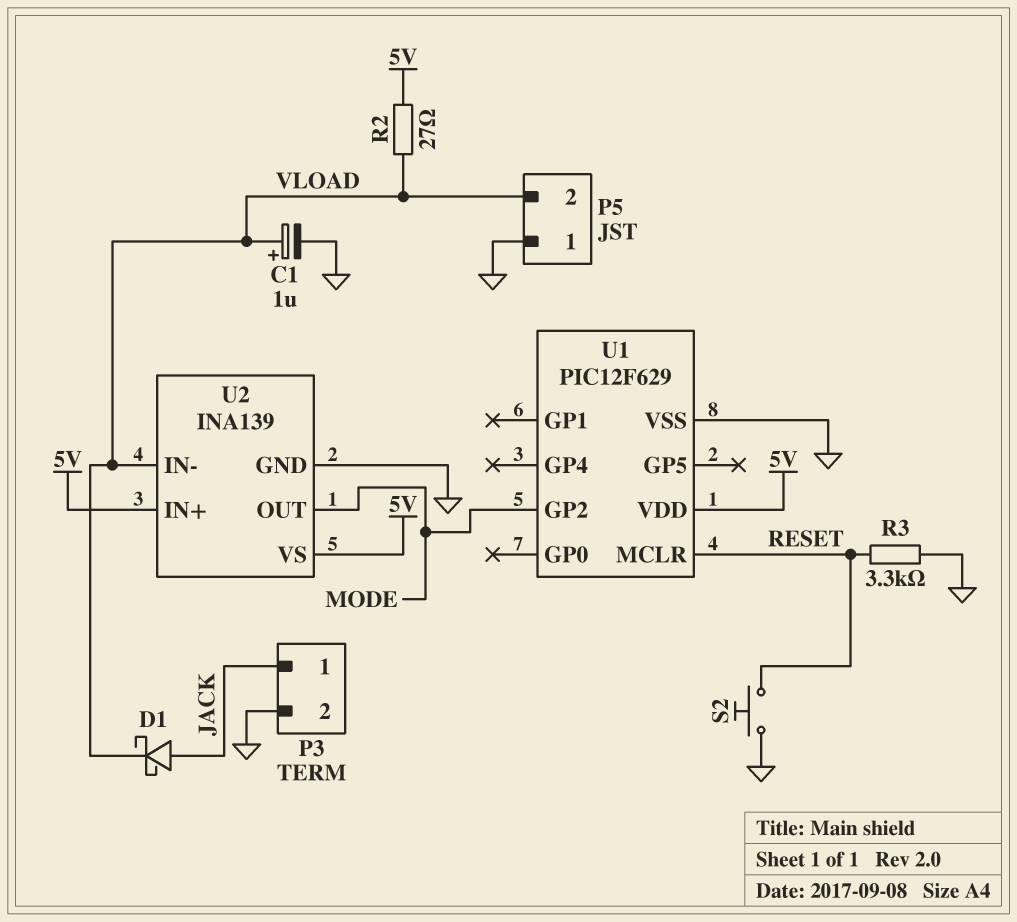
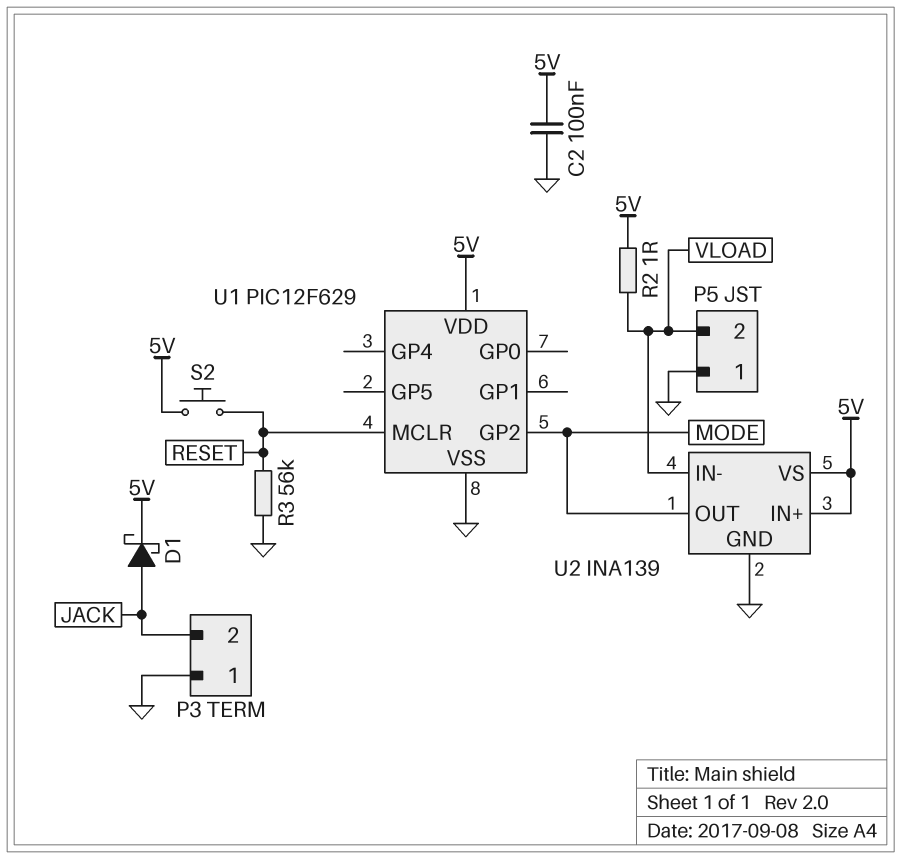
C1: 1uF (plus VLOAD, minus GND) -> none
C2: none -> 100nF (5V, GND)
D1: schottky (A JACK, K VLOAD) -> schottky (A JACK, K 5V)
P3 pin 1: JACK -> GND
P3 pin 2: GND -> JACK
R2: 27 (5V, VLOAD) -> 1 (5V, VLOAD)
R3: 3.3k (GND, RESET) -> 56k (GND, RESET)
S2: button (GND, RESET) -> button (5V, RESET)

